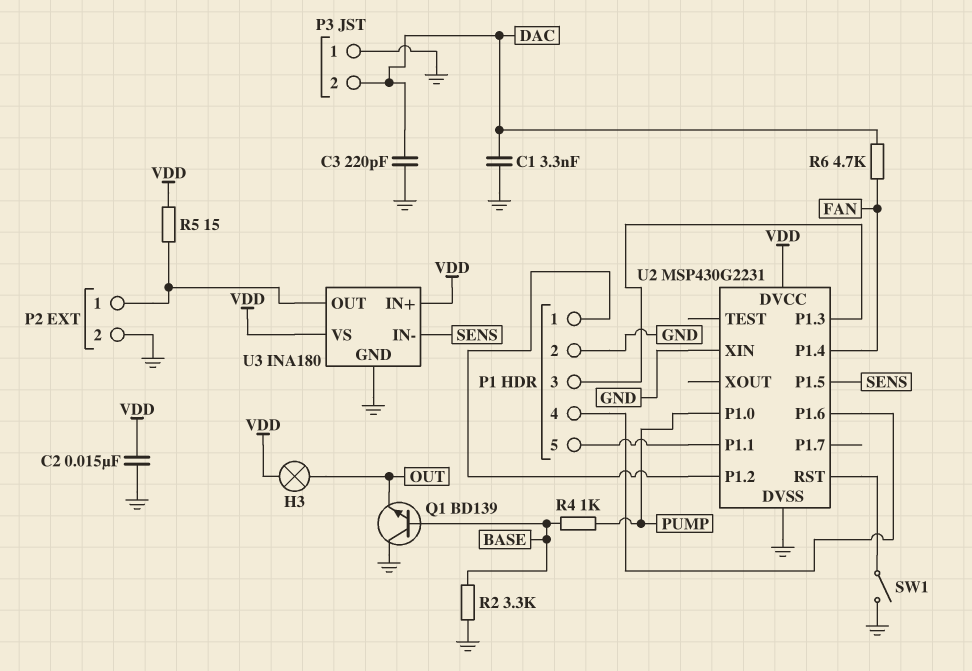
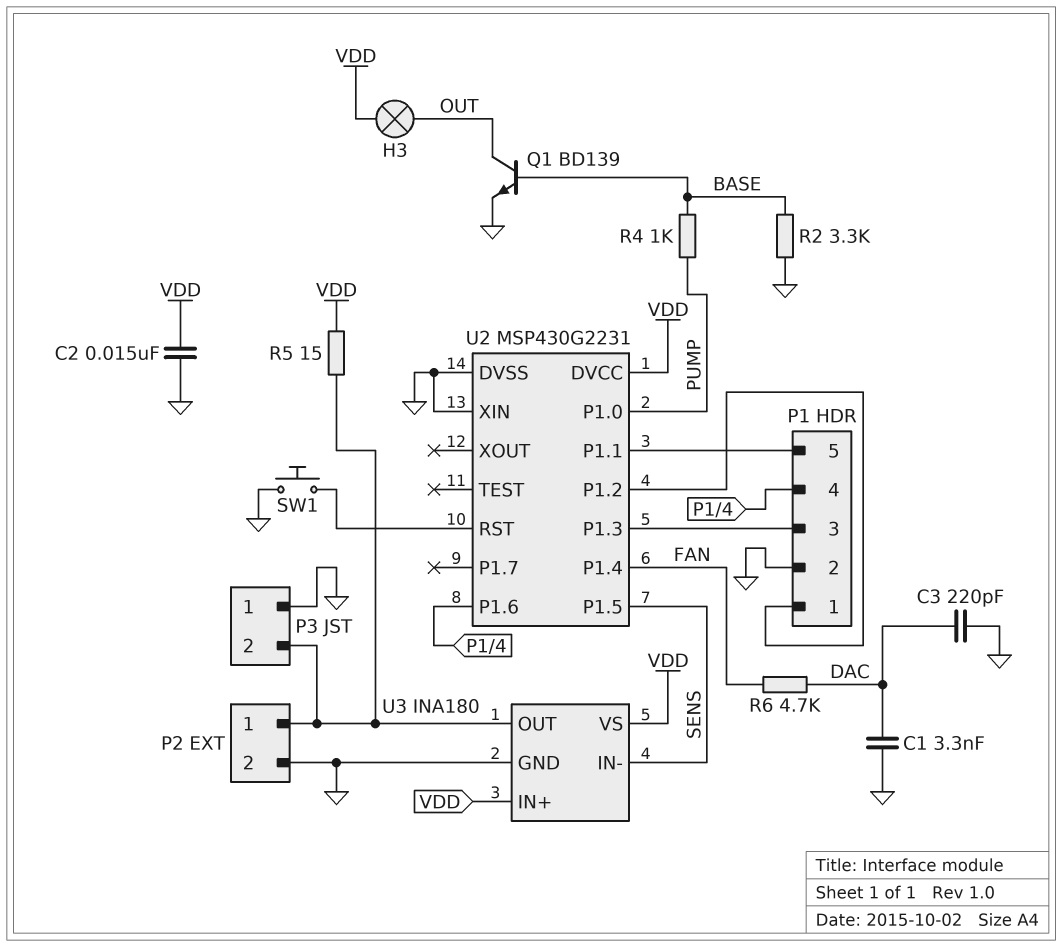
P3 pin 2: DAC -> P2/1
Q1: NPN BD139 (B BASE, C GND, E OUT) -> NPN BD139 (B BASE, C OUT, E GND)
SW1: switch (GND, U2/RST) -> button (GND, U2/RST)

